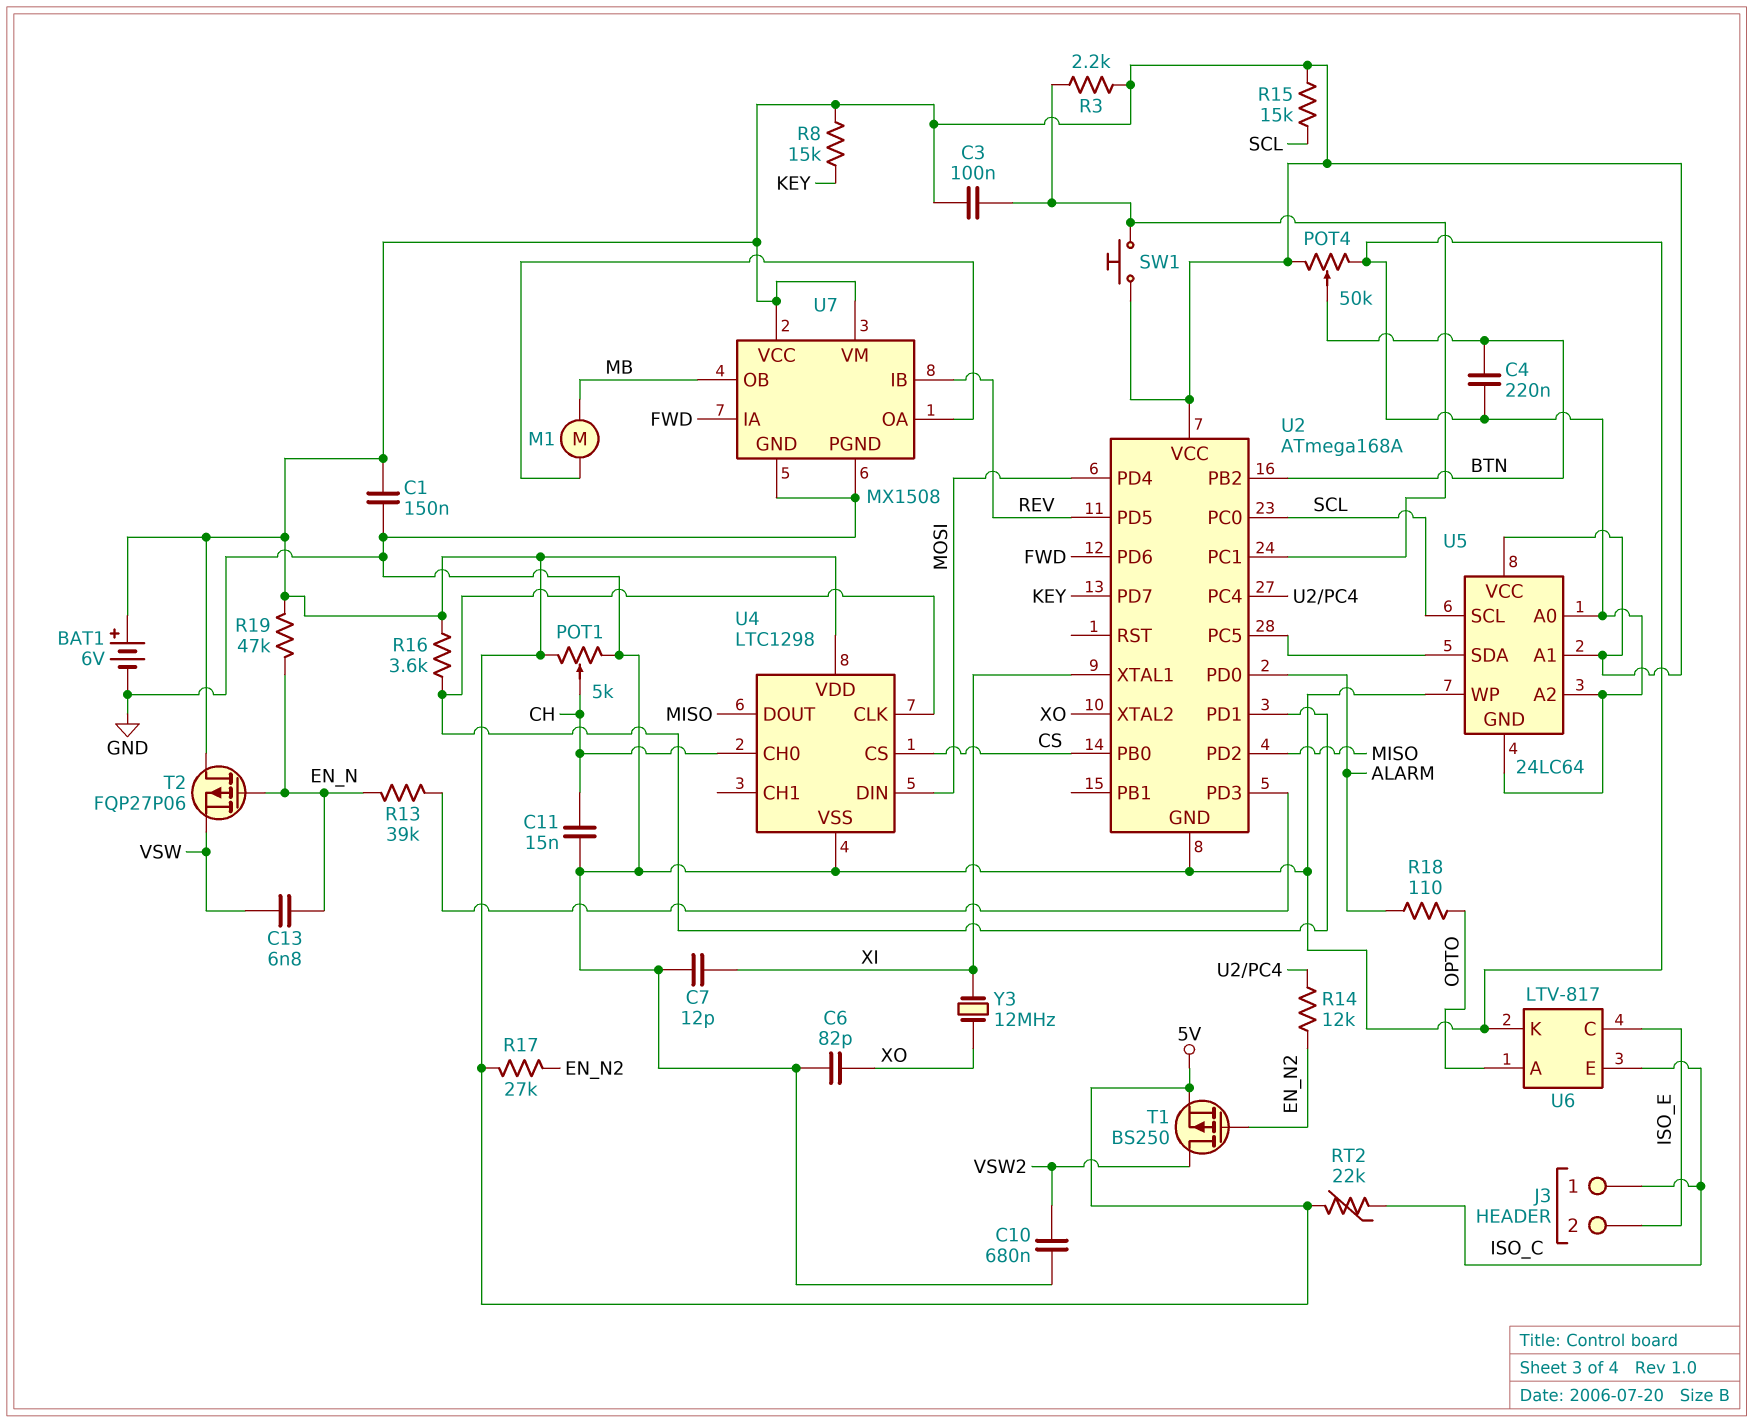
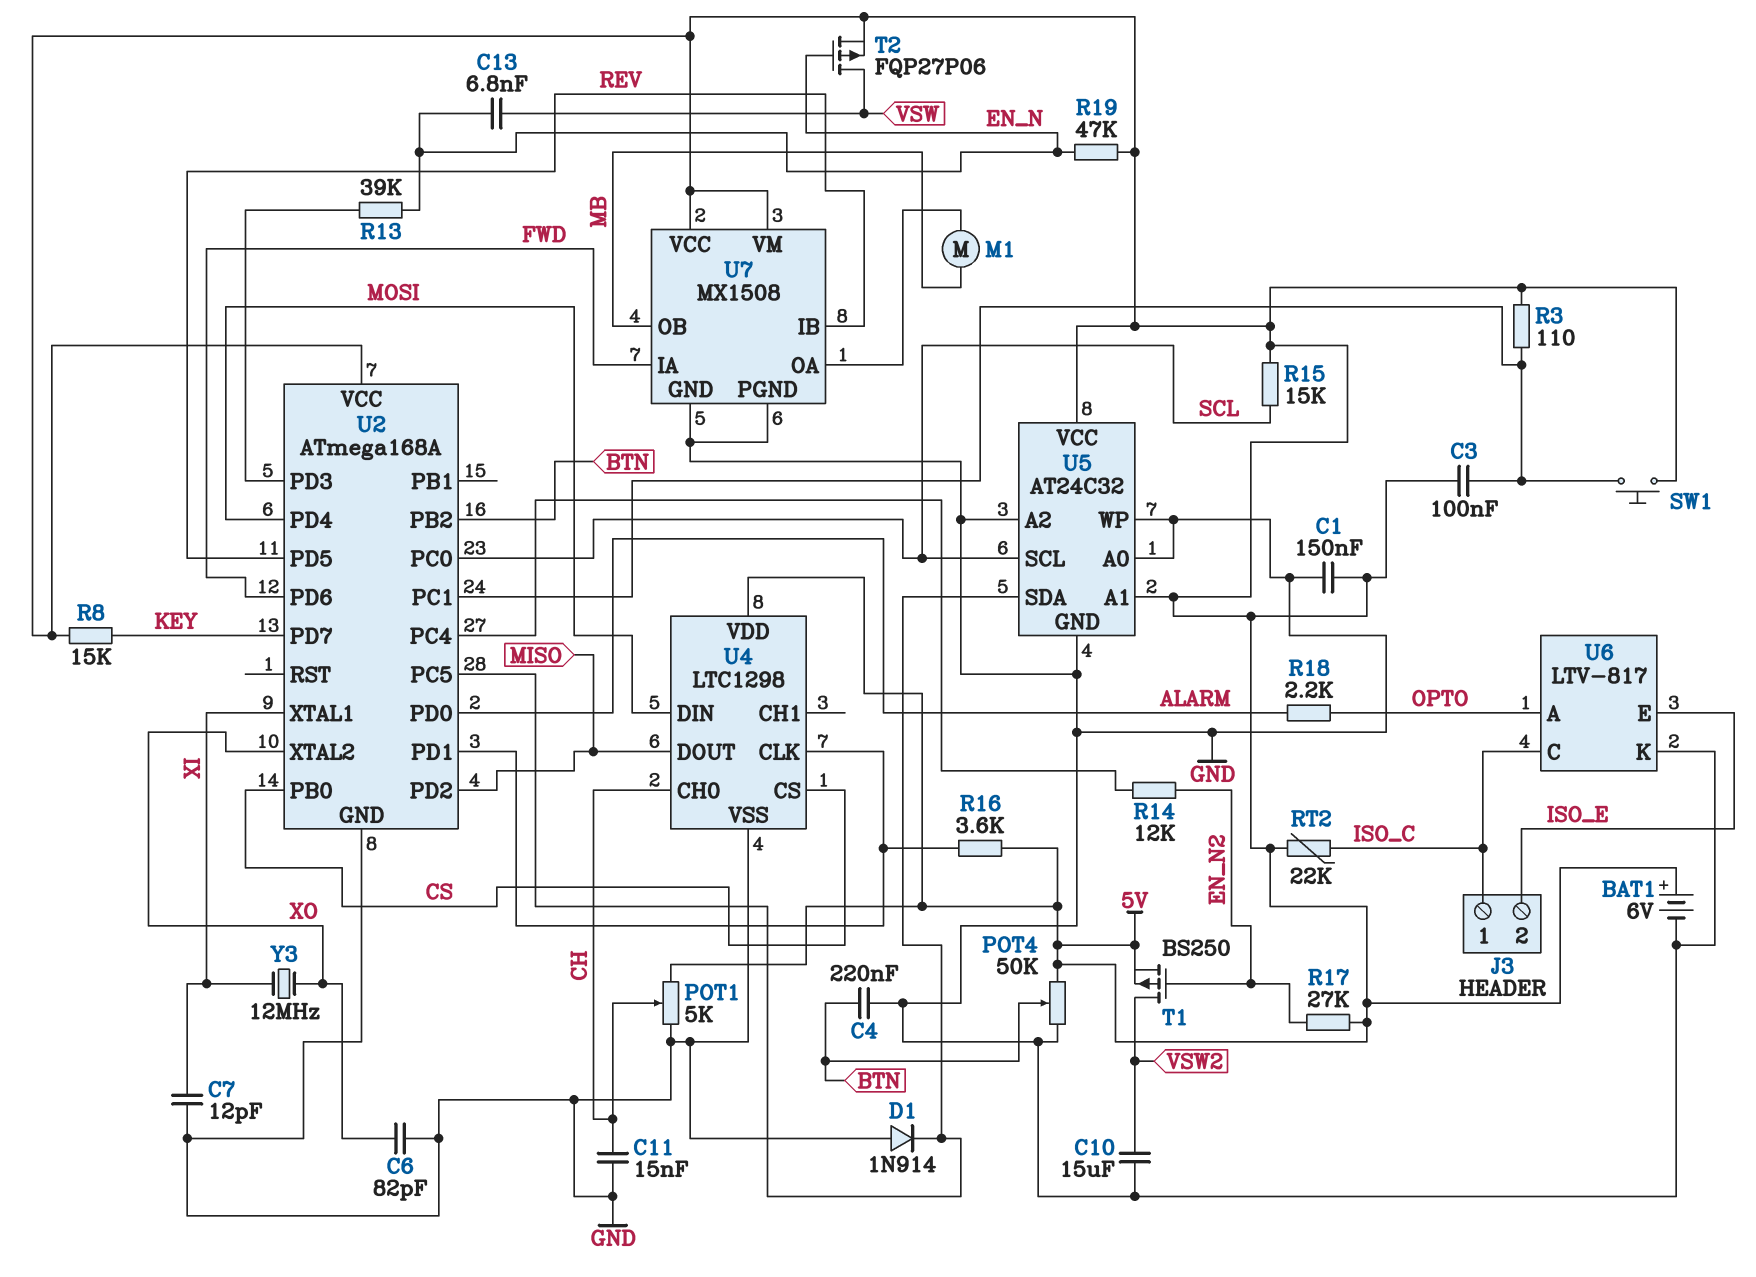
C10: 680nF (GND, VSW2) -> 15uF (GND, VSW2)
D1: none -> diode 1N914 (A GND, K U2/PC5)
R3: 2.2k (5V, U2/PC1) -> 110 (5V, U2/PC1)
R18: 110 (ALARM, OPTO) -> 2.2k (ALARM, OPTO)
T2: PMOS FQP27P06 (G EN_N, D 5V, S VSW) -> PMOS FQP27P06 (G EN_N, D VSW, S 5V)
U5: 24LC64 -> AT24C32
U6 pin C: ISO_E -> ISO_C
U6 pin E: ISO_C -> ISO_E

